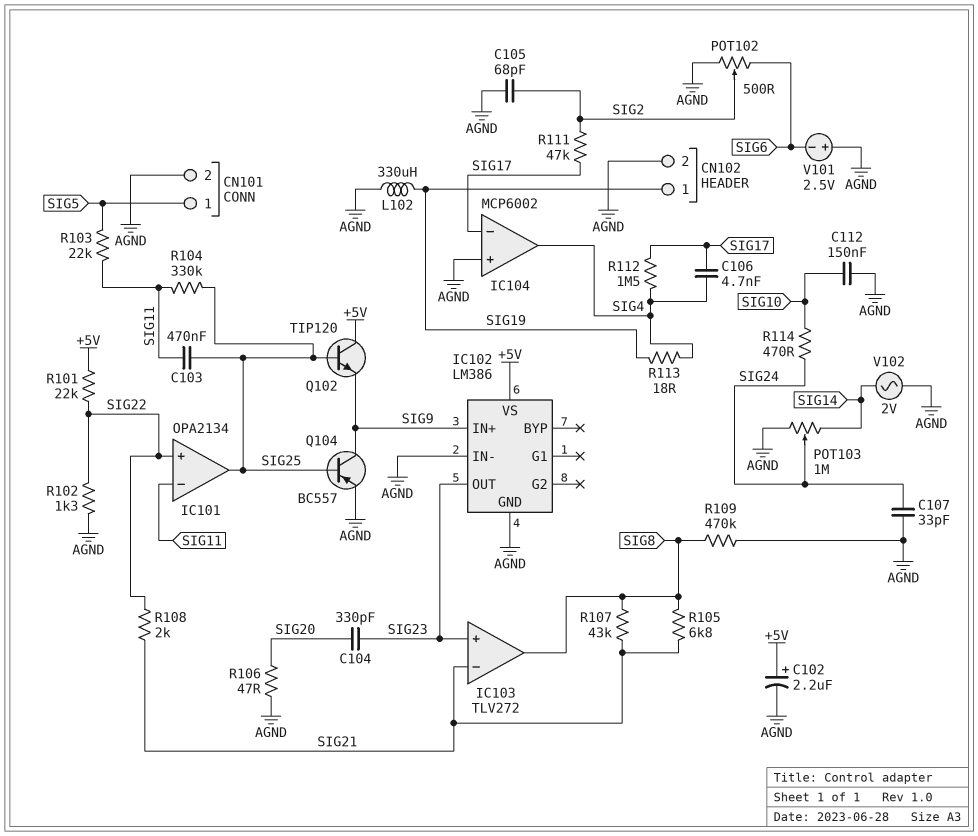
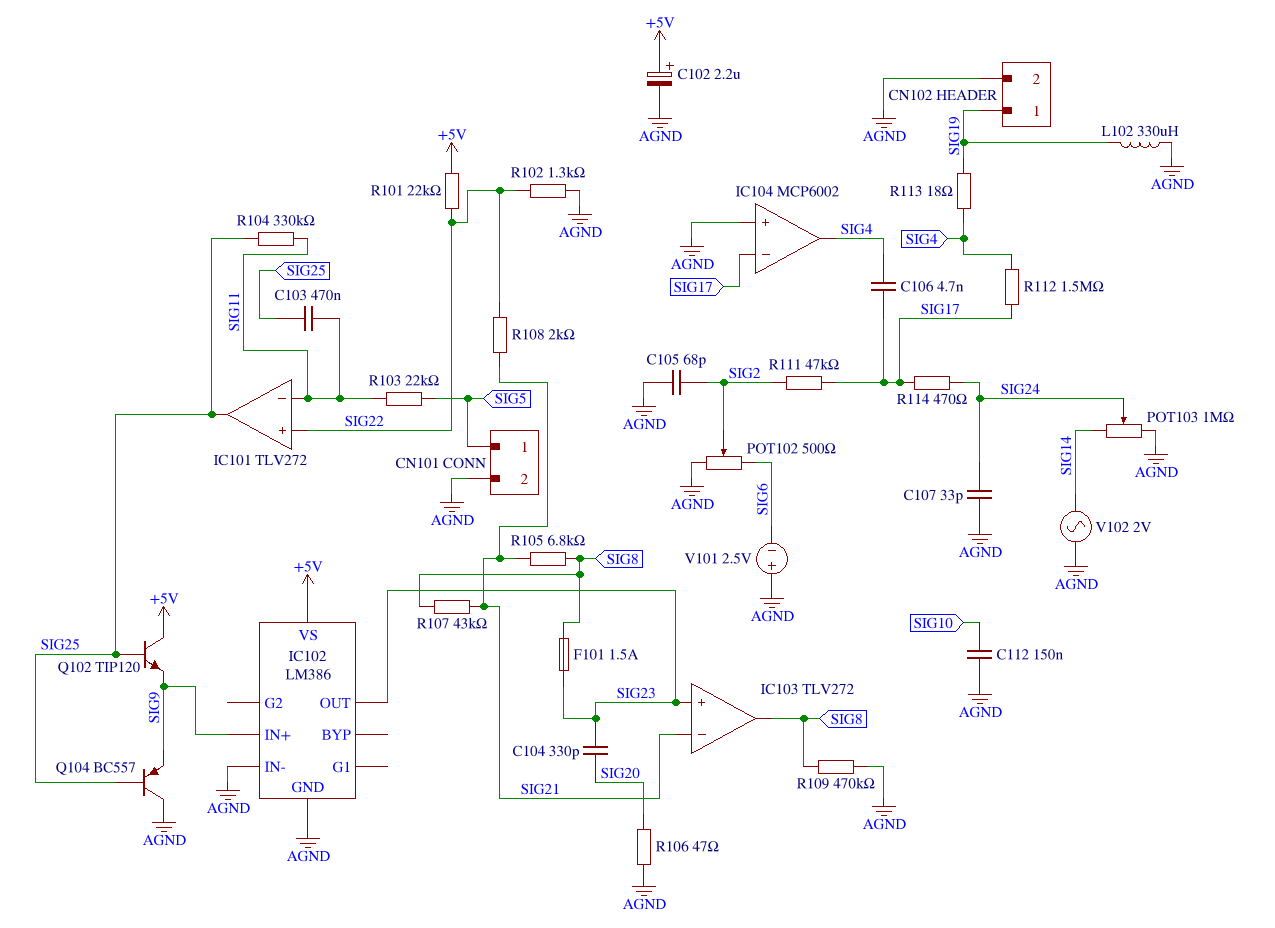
F101: none -> 1.5A (SIG8, SIG23)
IC101: OPA2134 -> TLV272
Q104: PNP BC557 (B SIG25, C SIG9, E AGND) -> PNP BC557 (B SIG25, C AGND, E SIG9)
R114: 470 (SIG10, SIG24) -> 470 (SIG17, SIG24)

